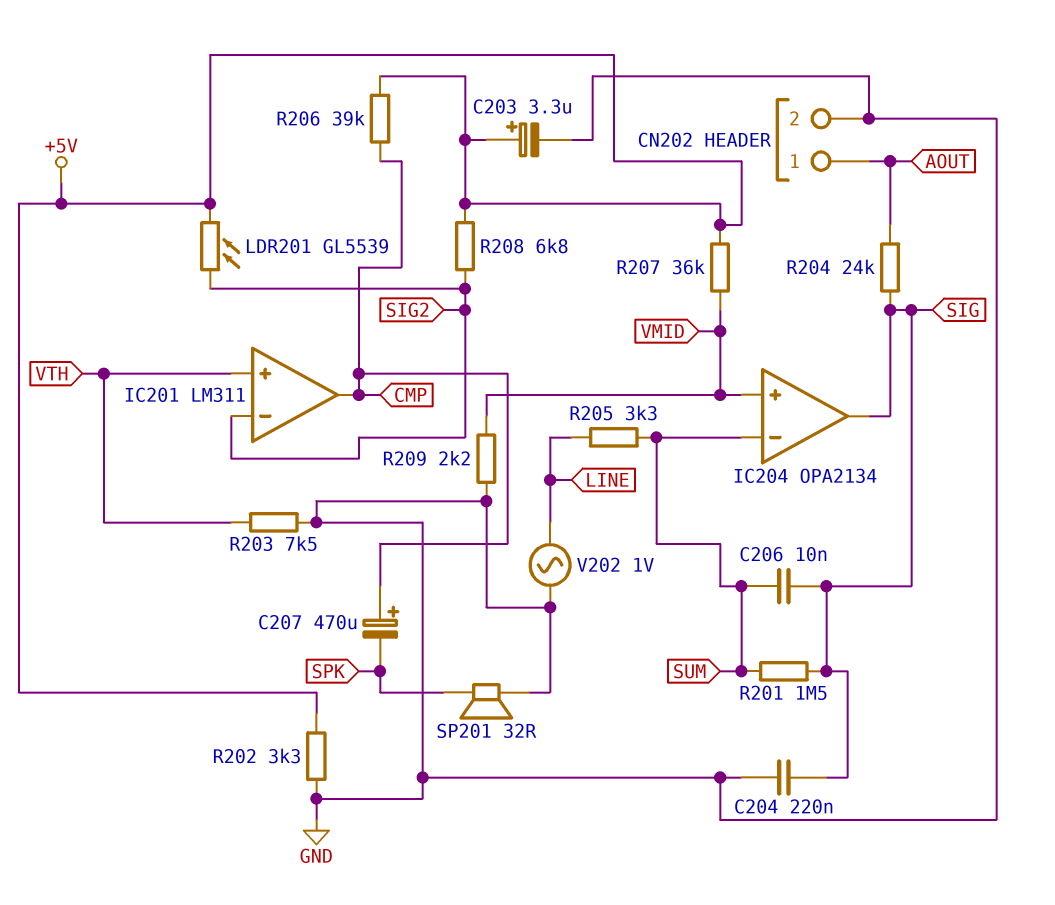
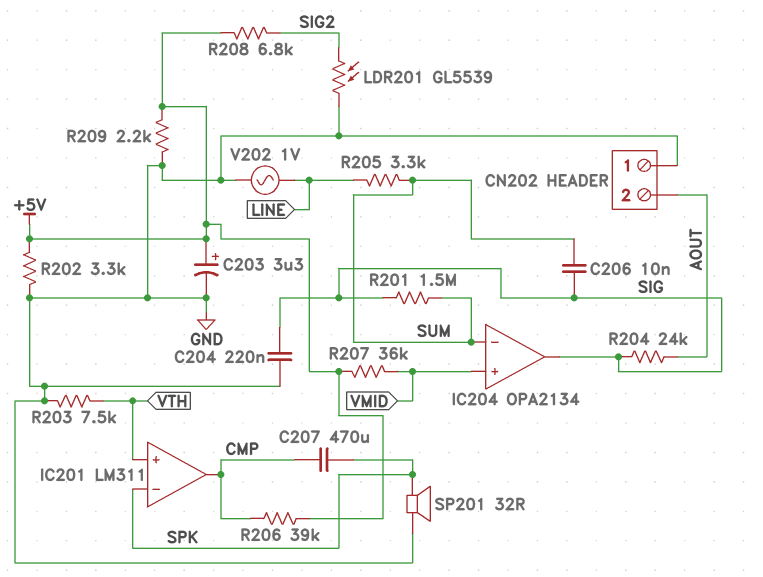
C207: 470uF (plus CMP, minus SPK) -> 470uF (CMP, SPK)
CN202 pin 1: AOUT -> GND
CN202 pin 2: GND -> AOUT
IC201 pin in-: SIG2 -> SPK
LDR201: GL5539 (+5V, SIG2) -> GL5539 (GND, SIG2)
R209: 2.2k (GND, VMID) -> 2.2k (+5V, GND)

